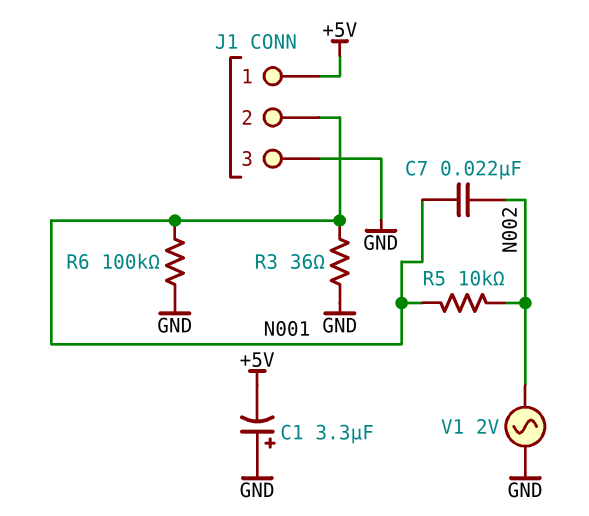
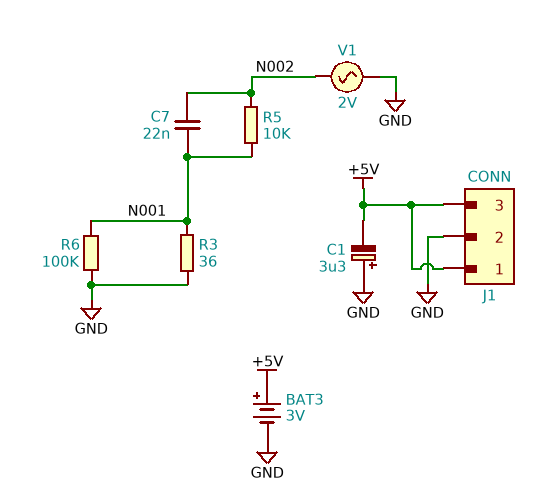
BAT3: none -> 3V (plus +5V, minus GND)
J1 pin 2: N001 -> GND
J1 pin 3: GND -> +5V

